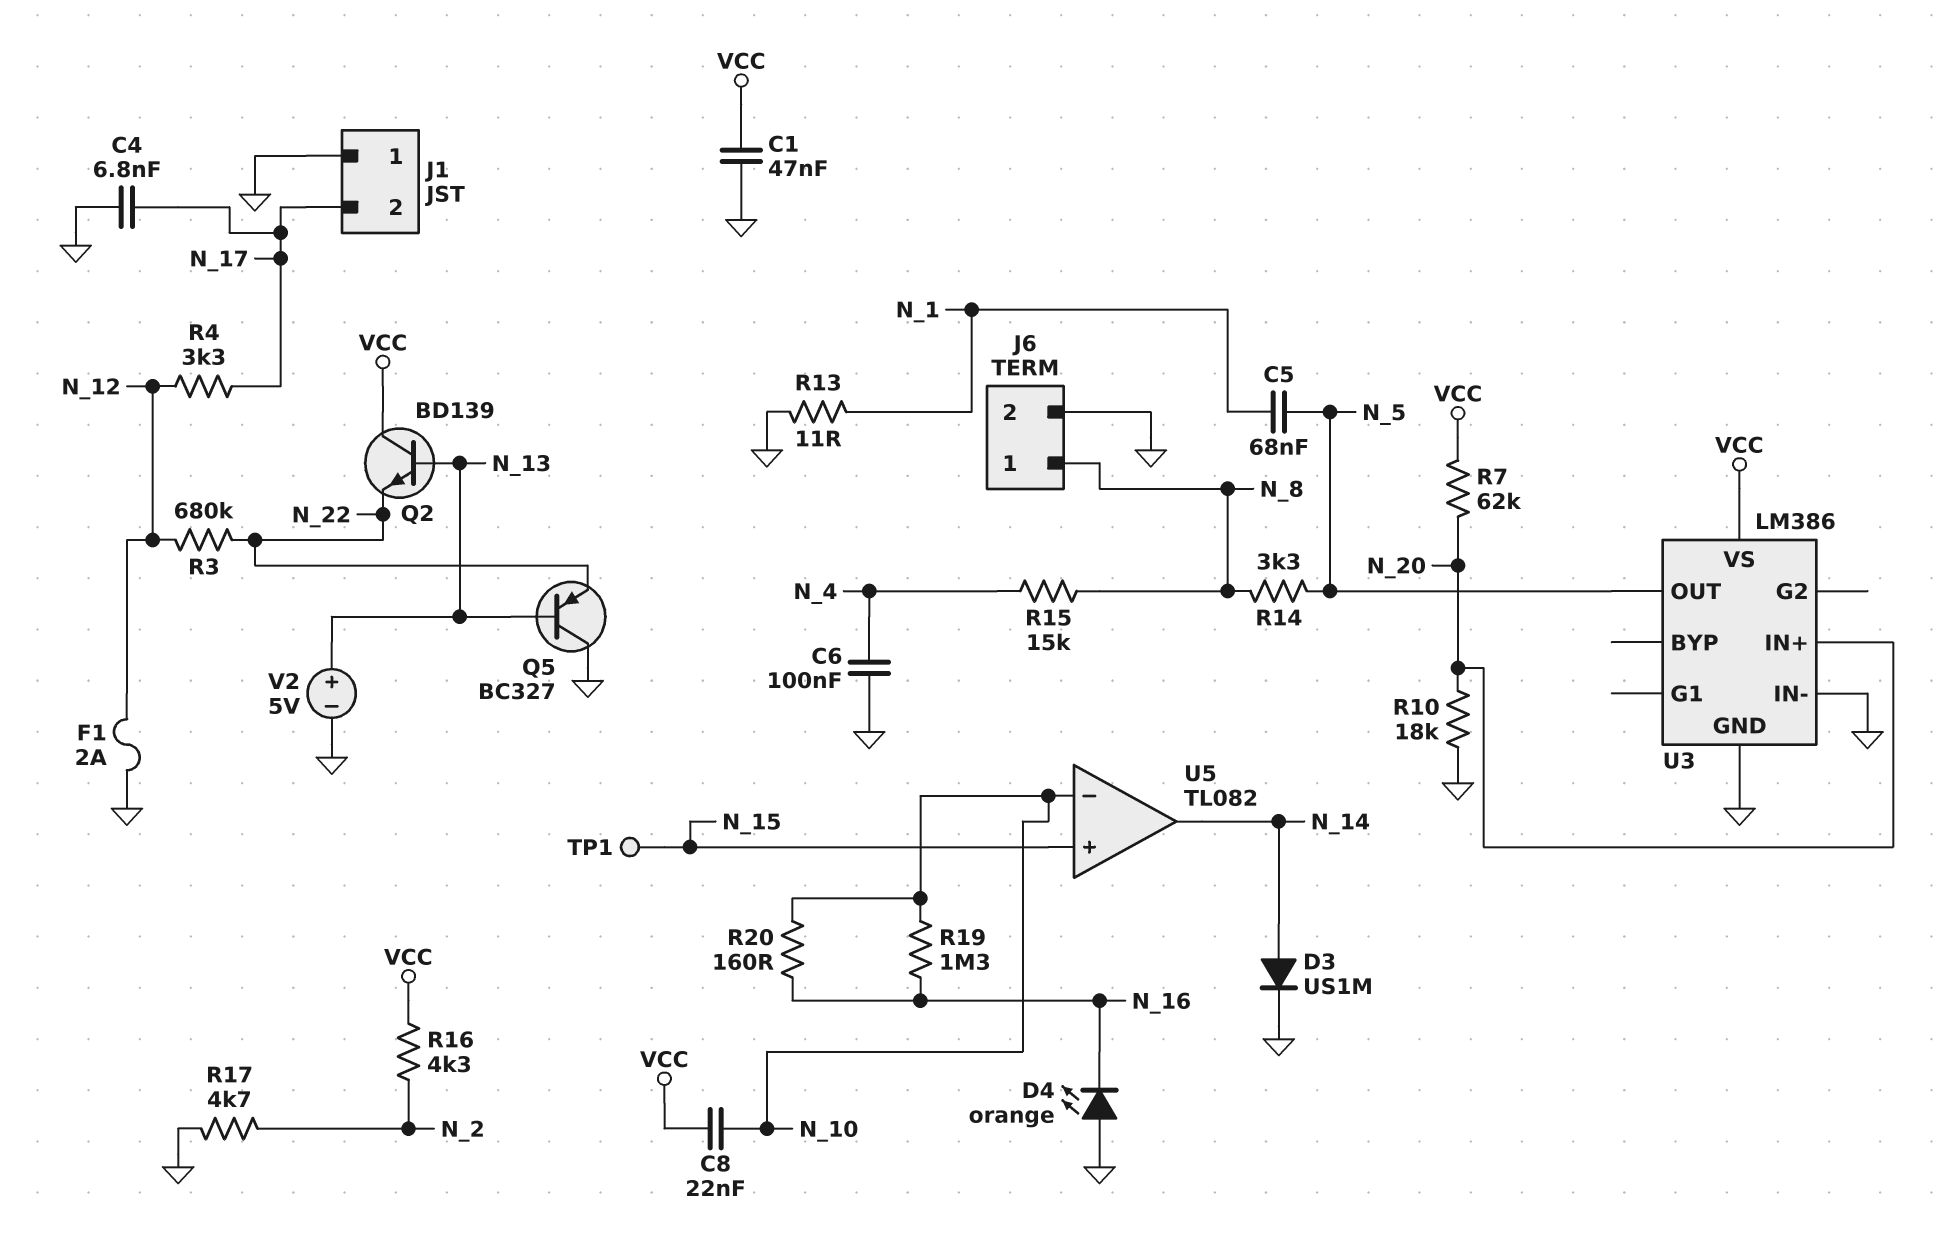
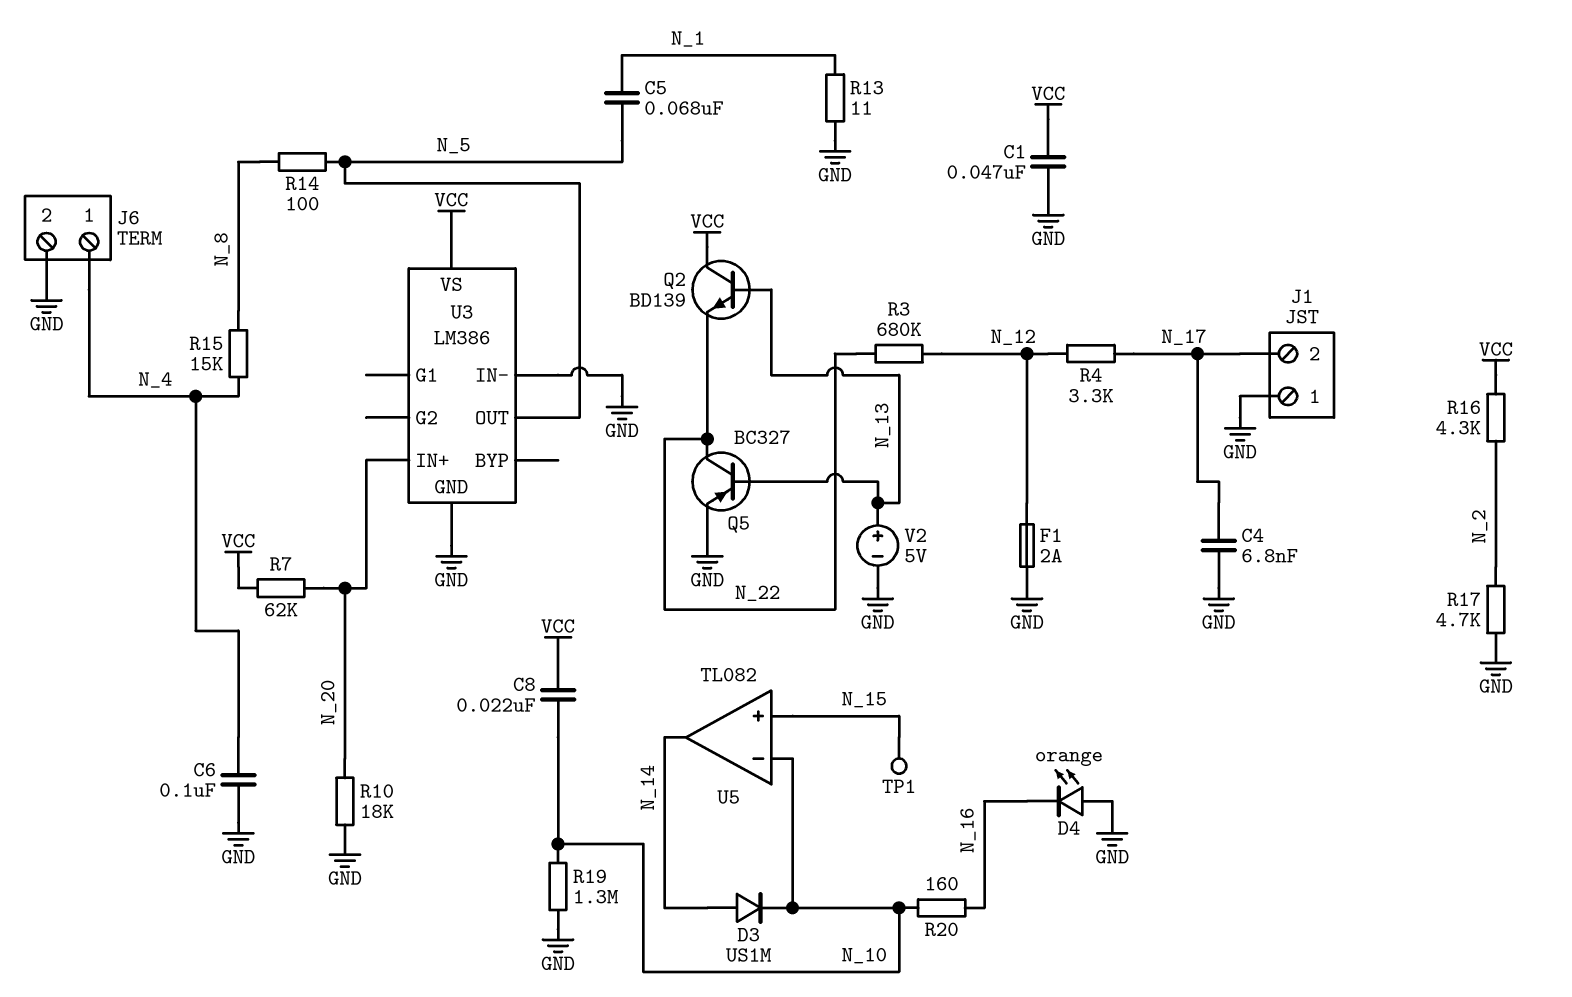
D3: diode US1M (A N_14, K GND) -> diode US1M (A N_14, K N_10)
J6 pin 1: N_8 -> N_4
Q5: PNP BC327 (B N_13, C GND, E N_22) -> PNP BC327 (B N_13, C N_22, E GND)
R14: 3.3k (N_5, N_8) -> 100 (N_5, N_8)
R19: 1.3M (N_10, N_16) -> 1.3M (GND, N_10)

